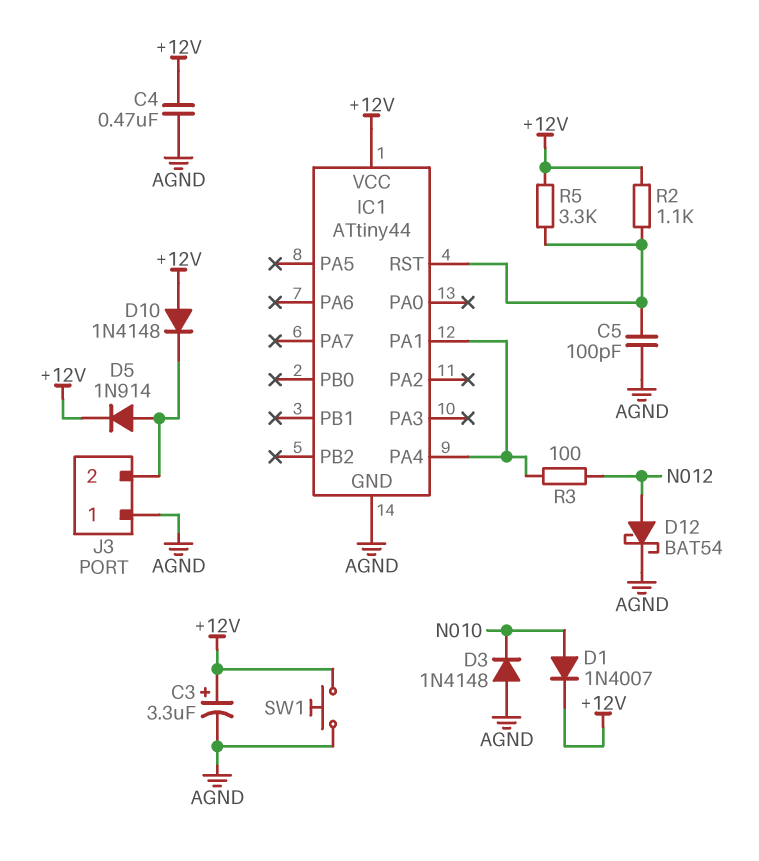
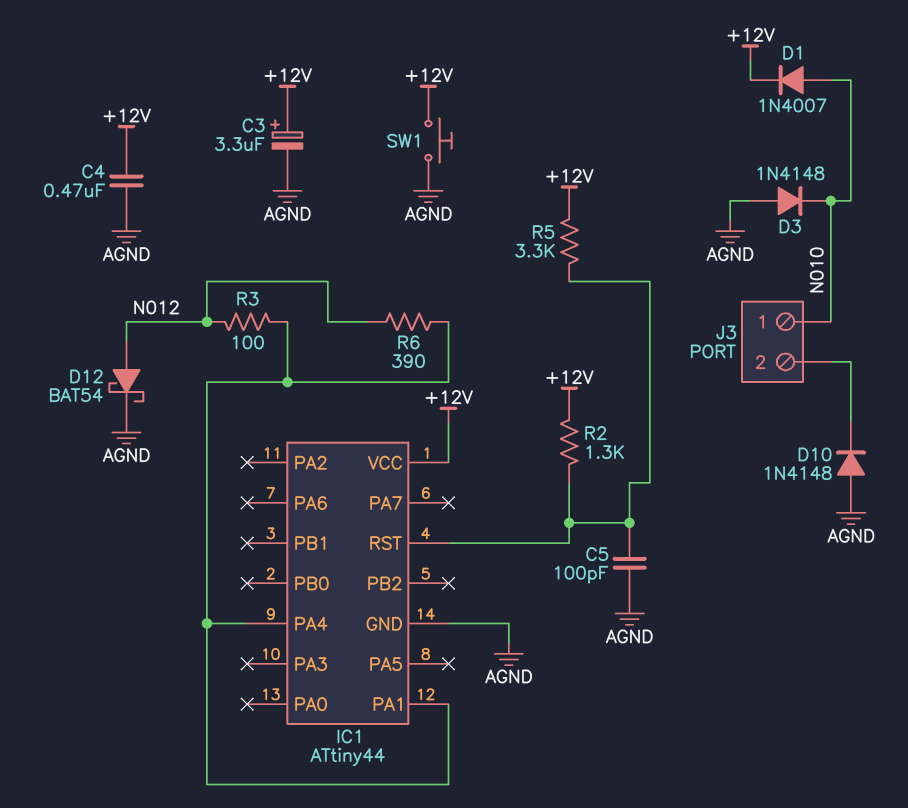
D5: diode 1N914 (A J3/2, K +12V) -> none
D10: diode 1N4148 (A +12V, K J3/2) -> diode 1N4148 (A AGND, K J3/2)
J3 pin 1: AGND -> N010
R2: 1.1k (+12V, IC1/RST) -> 1.3k (+12V, IC1/RST)
R6: none -> 390 (IC1/PA1, N012)

